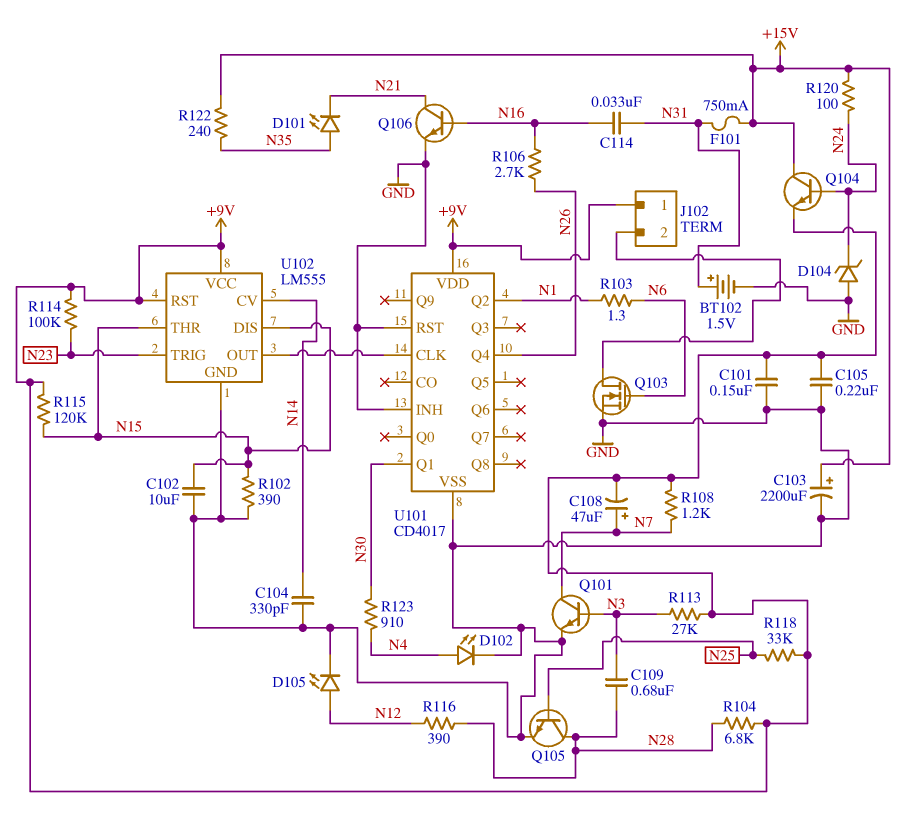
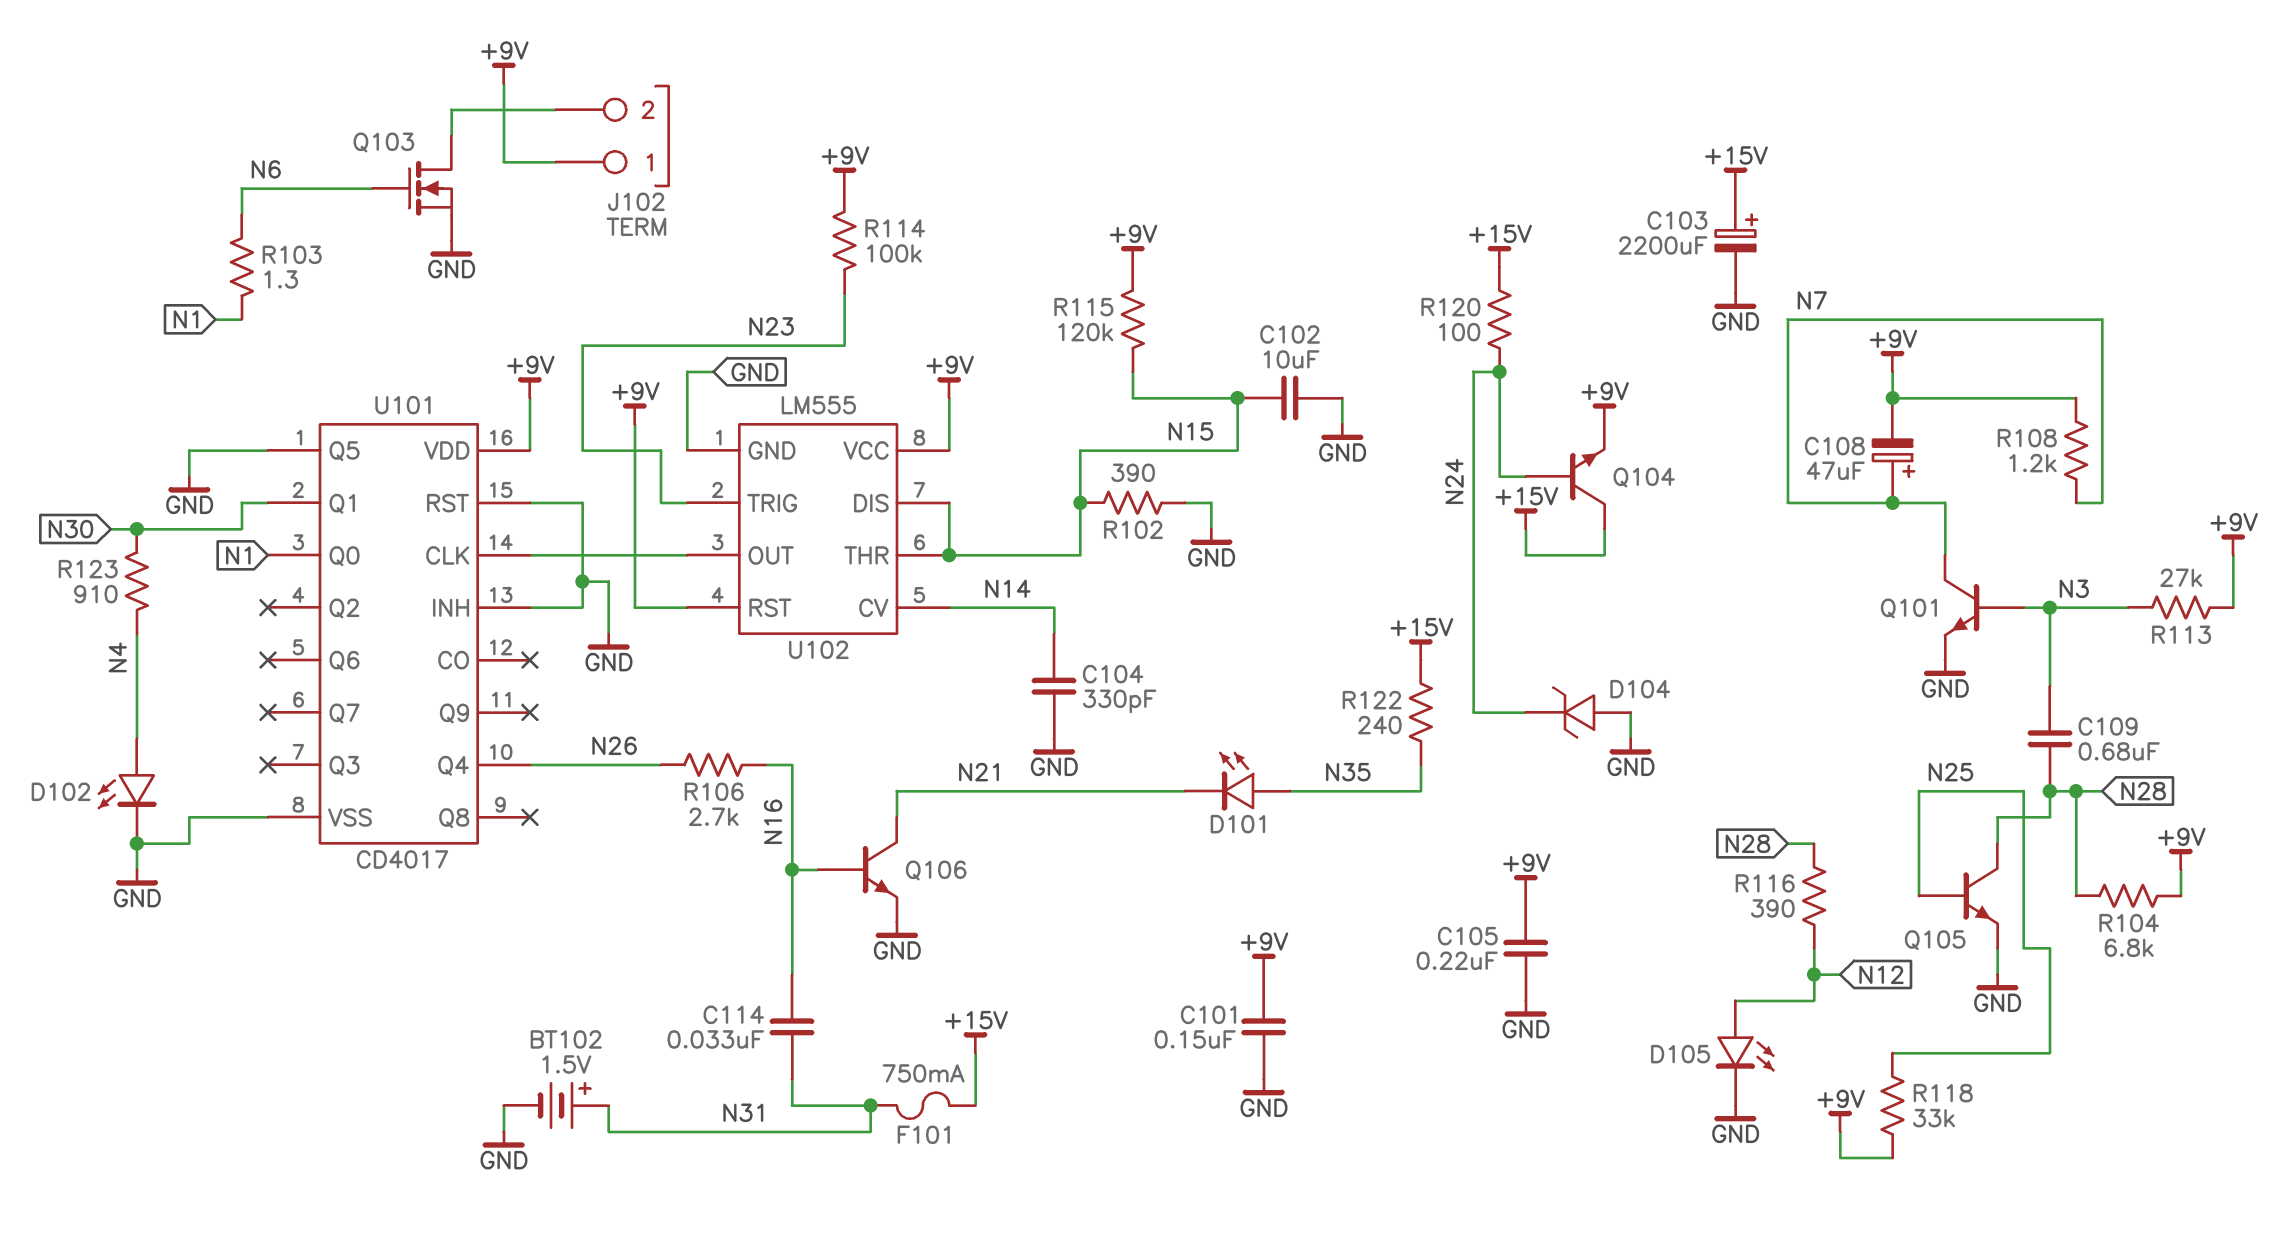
U101 pin Q0: none -> N1
U101 pin Q2: N1 -> none
U101 pin Q5: none -> GND

